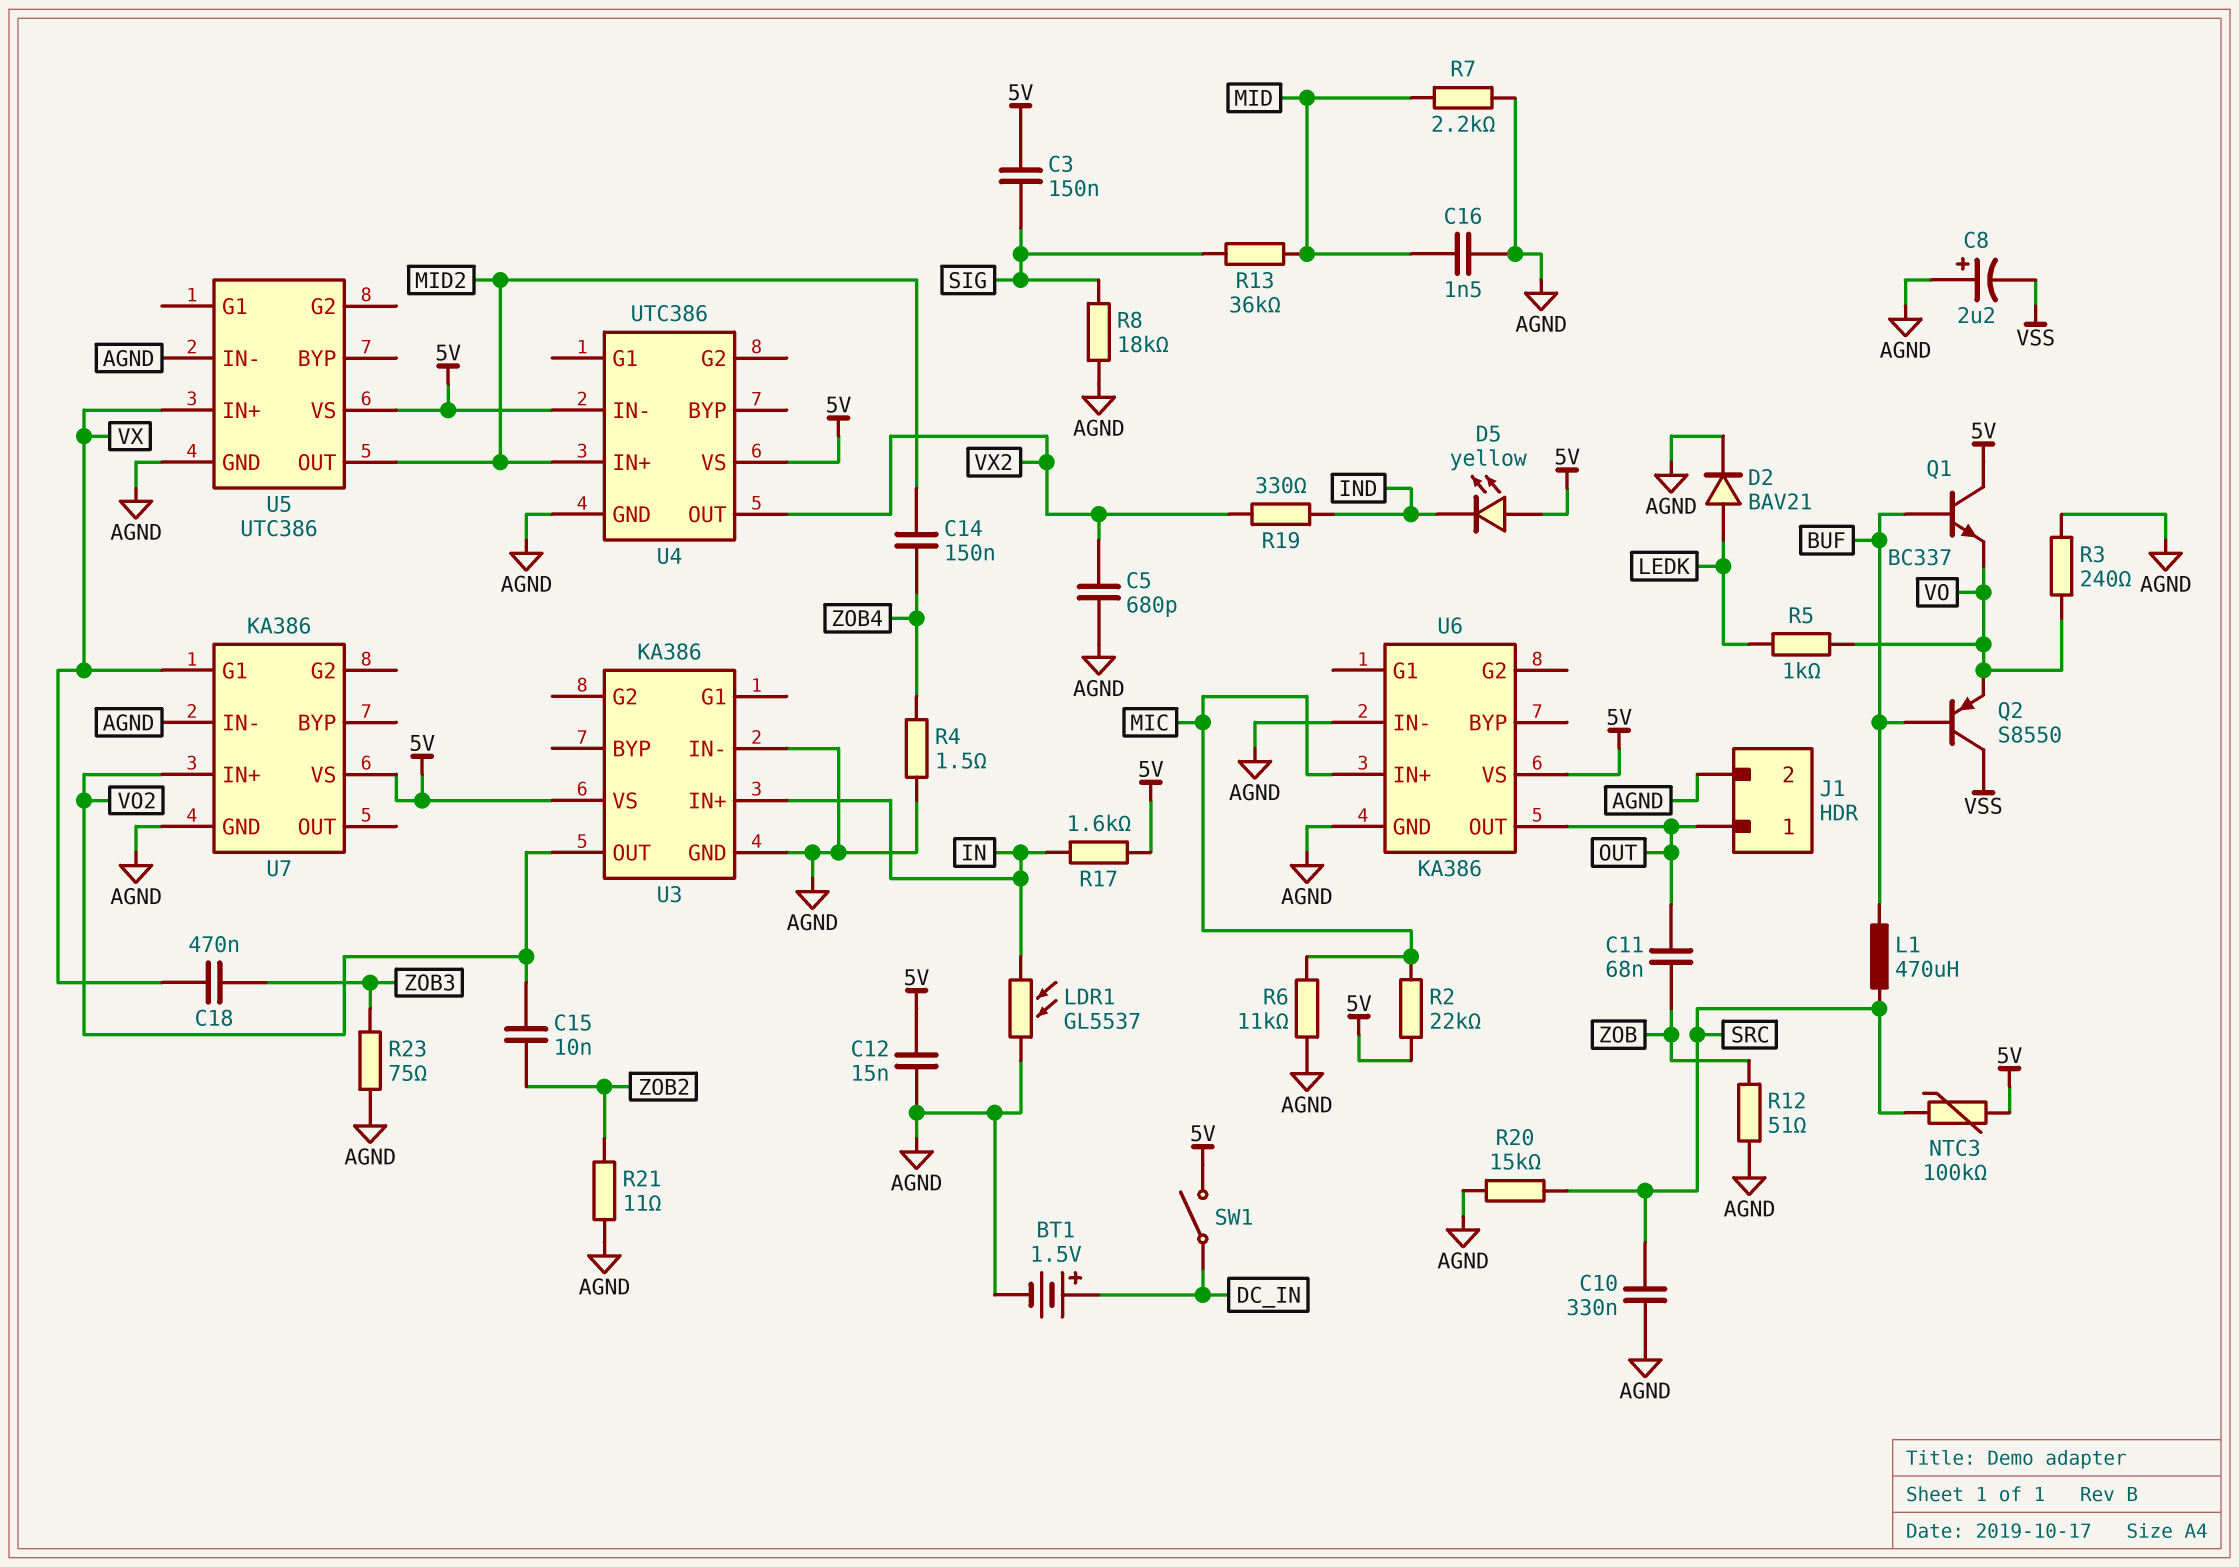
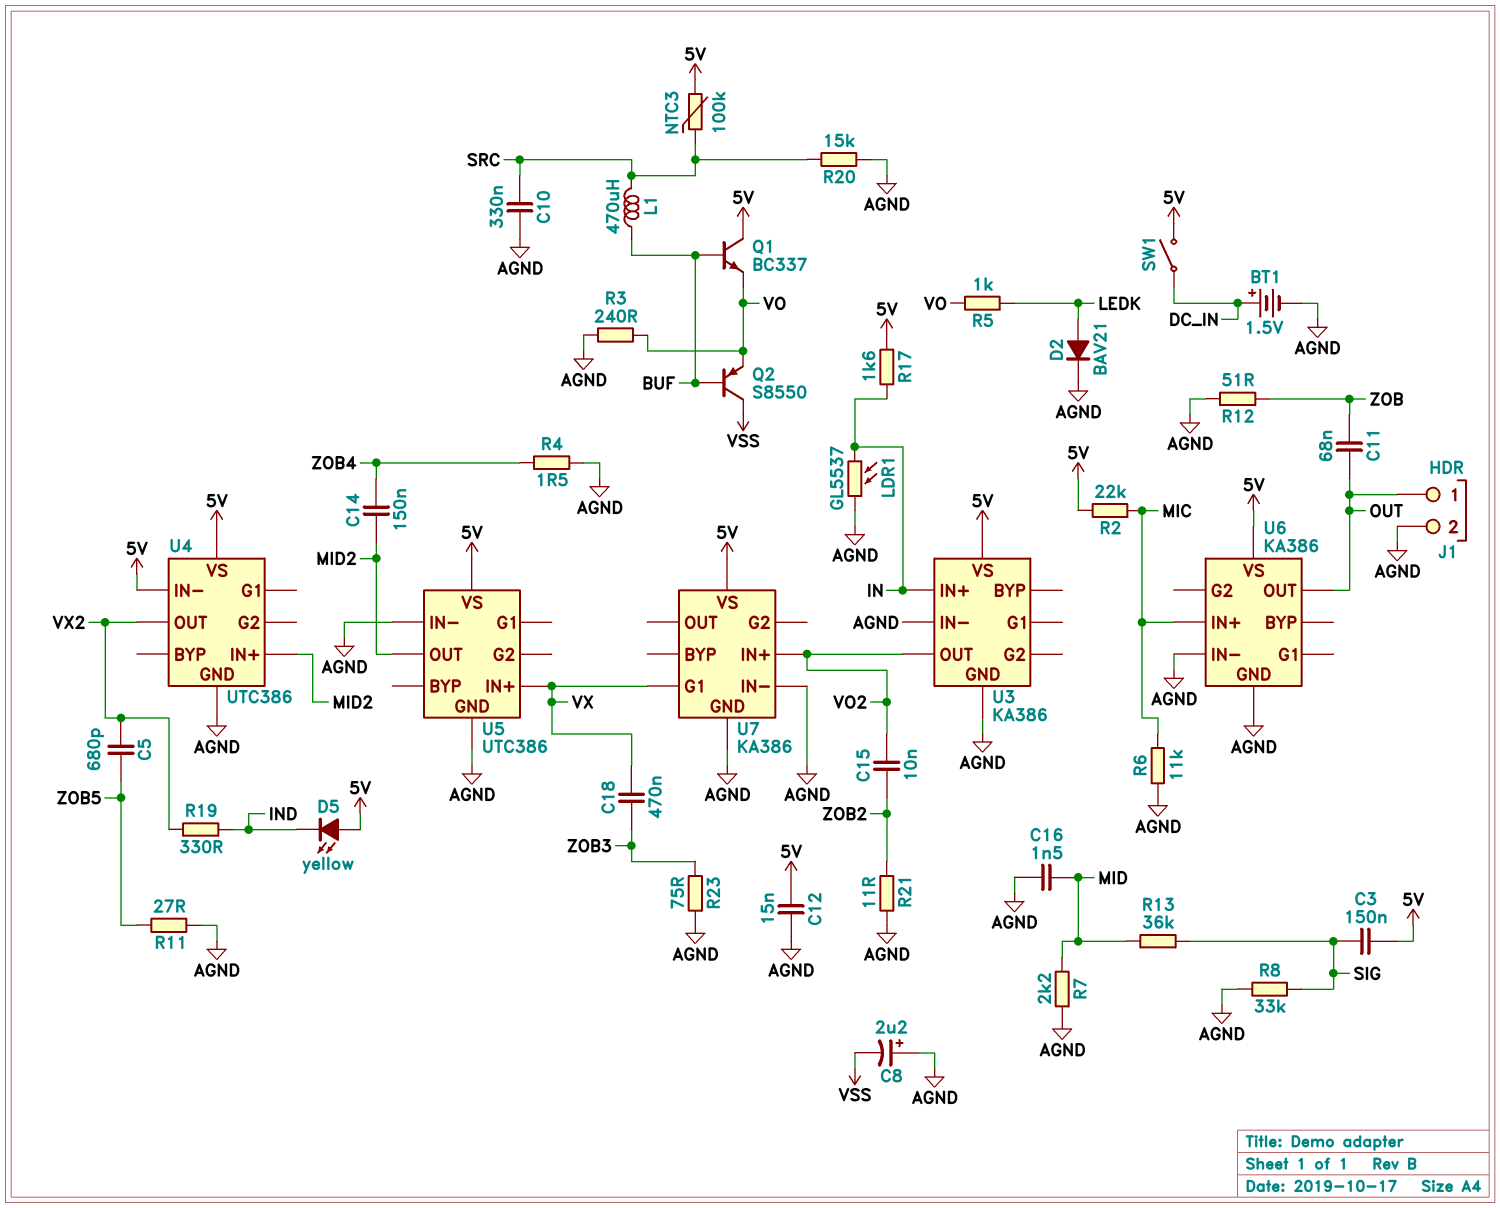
C5: 680pF (AGND, VX2) -> 680pF (VX2, ZOB5)
R8: 18k (AGND, SIG) -> 33k (AGND, SIG)
R11: none -> 27 (AGND, ZOB5)

